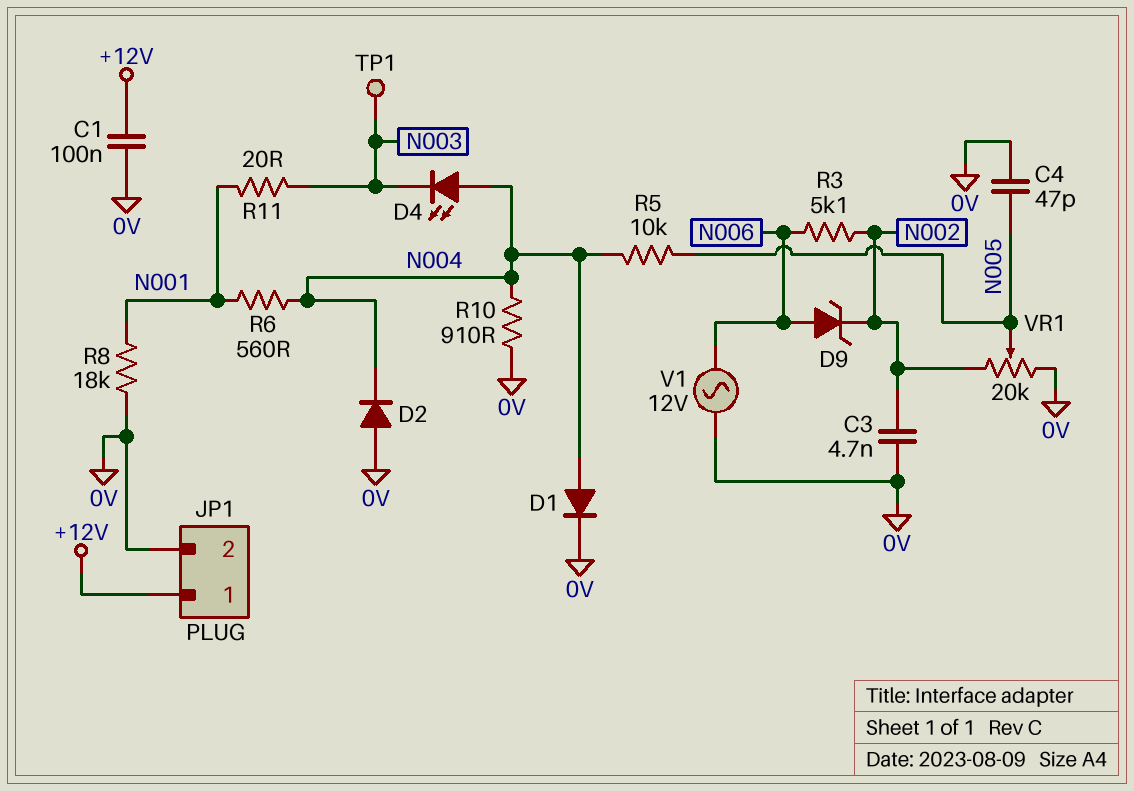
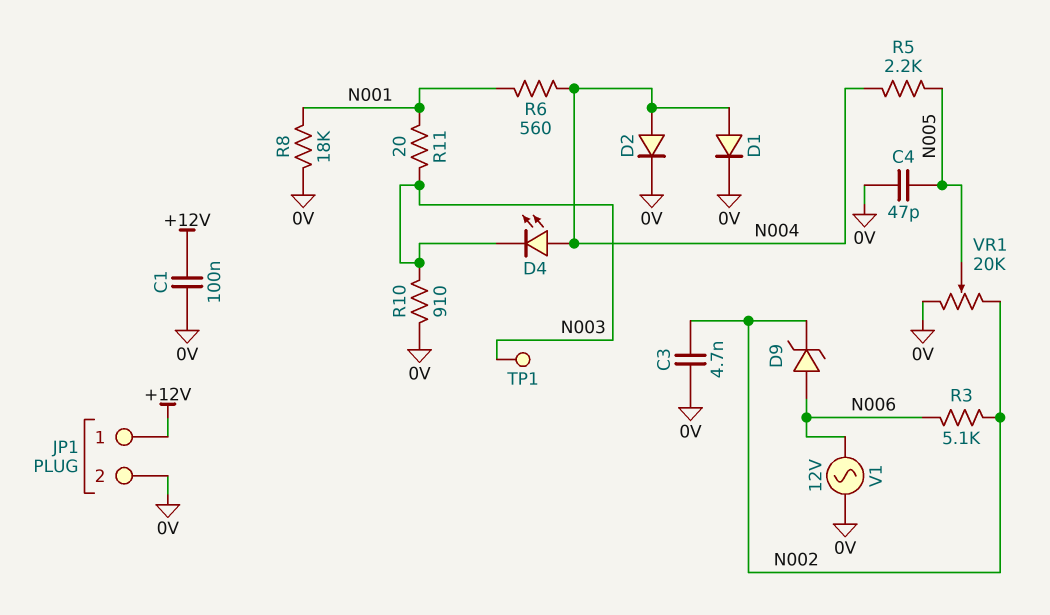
D2: diode (A 0V, K N004) -> diode (A N004, K 0V)
R5: 10k (N004, N005) -> 2.2k (N004, N005)
R10: 910 (0V, N004) -> 910 (0V, N003)

